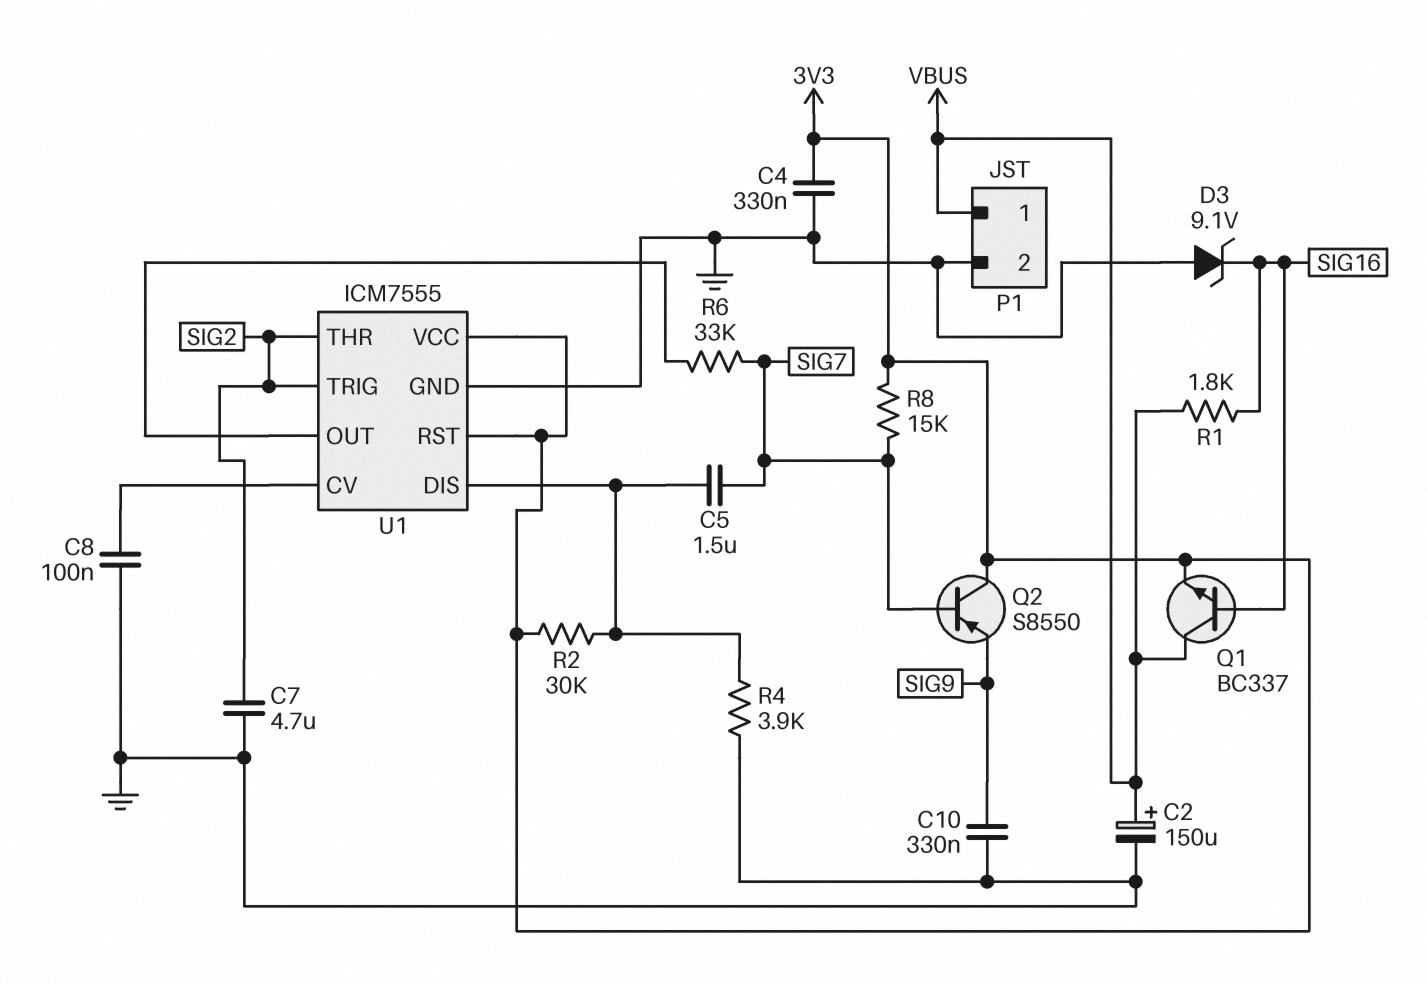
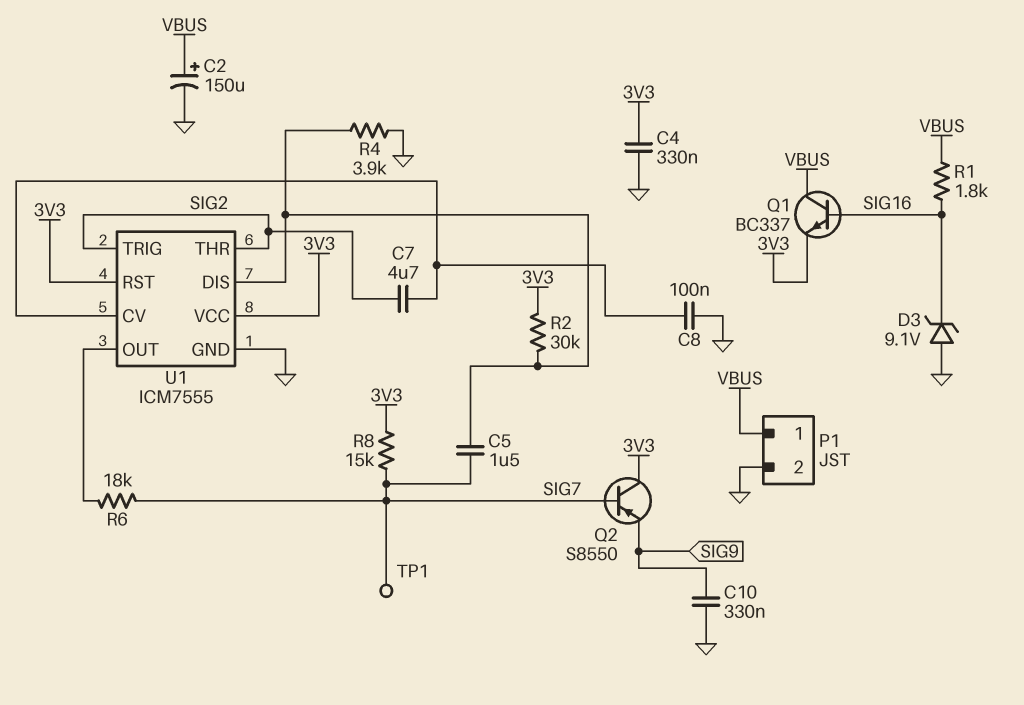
C7: 4.7uF (GND, SIG2) -> 4.7uF (SIG2, U1/CV)
R6: 33k (SIG7, U1/OUT) -> 18k (SIG7, U1/OUT)
TP1: none -> test point (SIG7)

